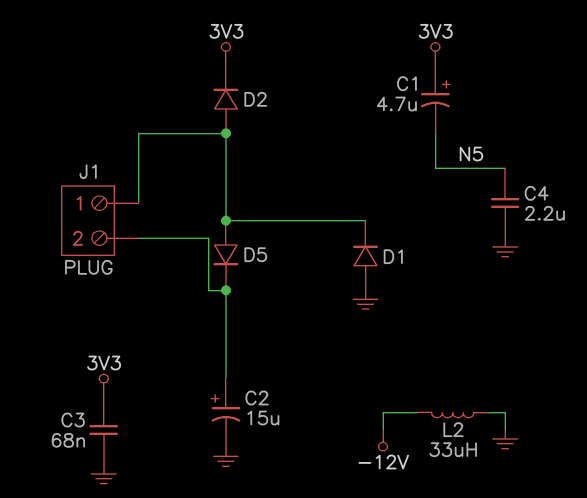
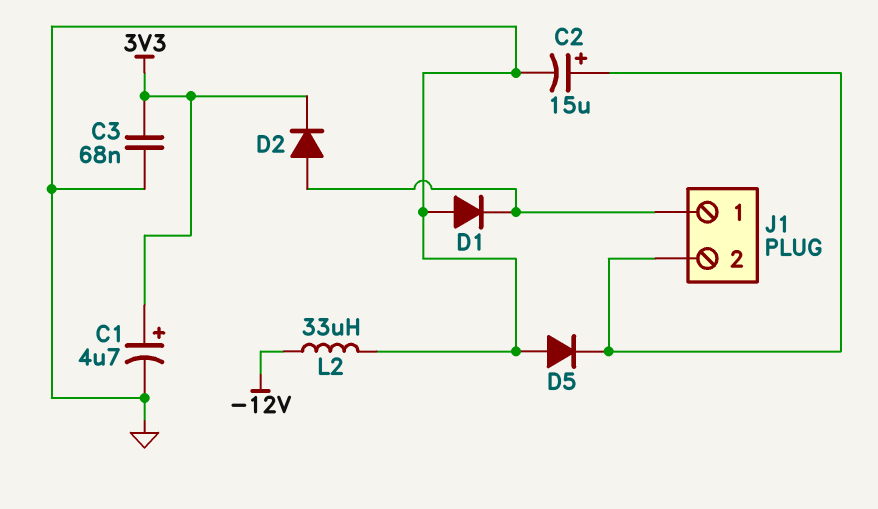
C1: 4.7uF (plus 3V3, minus N5) -> 4.7uF (plus 3V3, minus GND)
C4: 2.2uF (GND, N5) -> none
D5: diode (A J1/1, K J1/2) -> diode (A GND, K J1/2)

